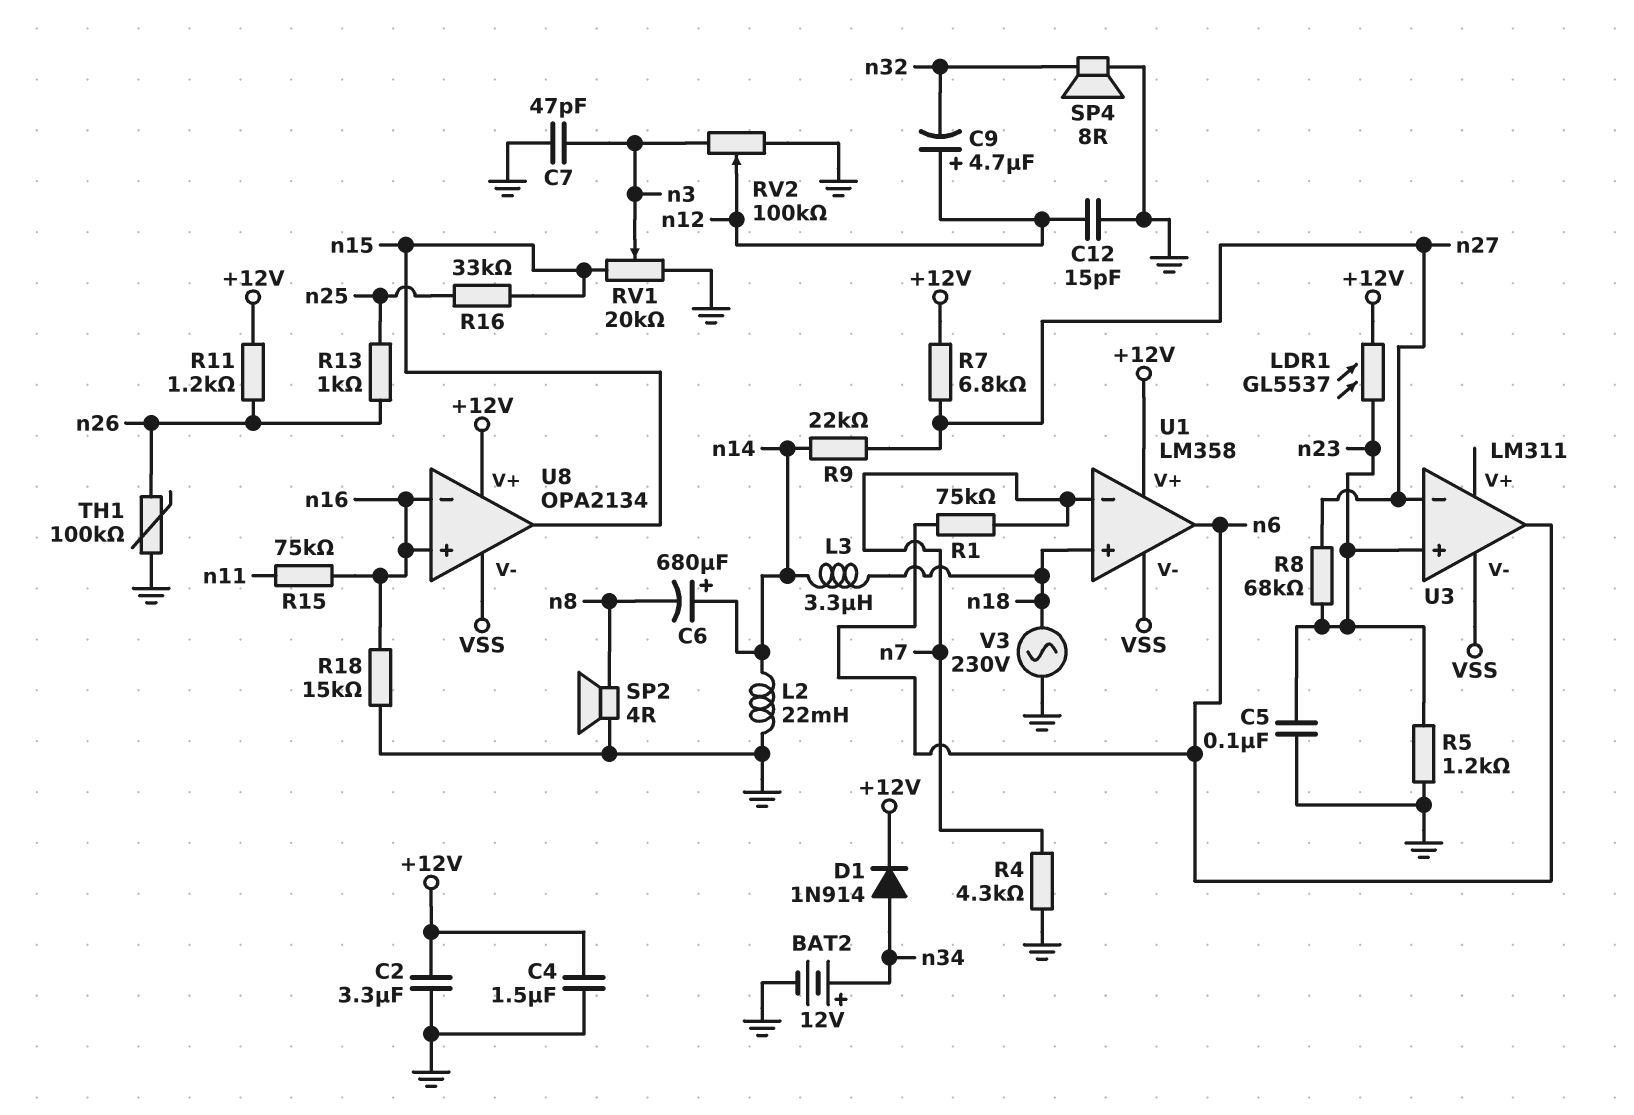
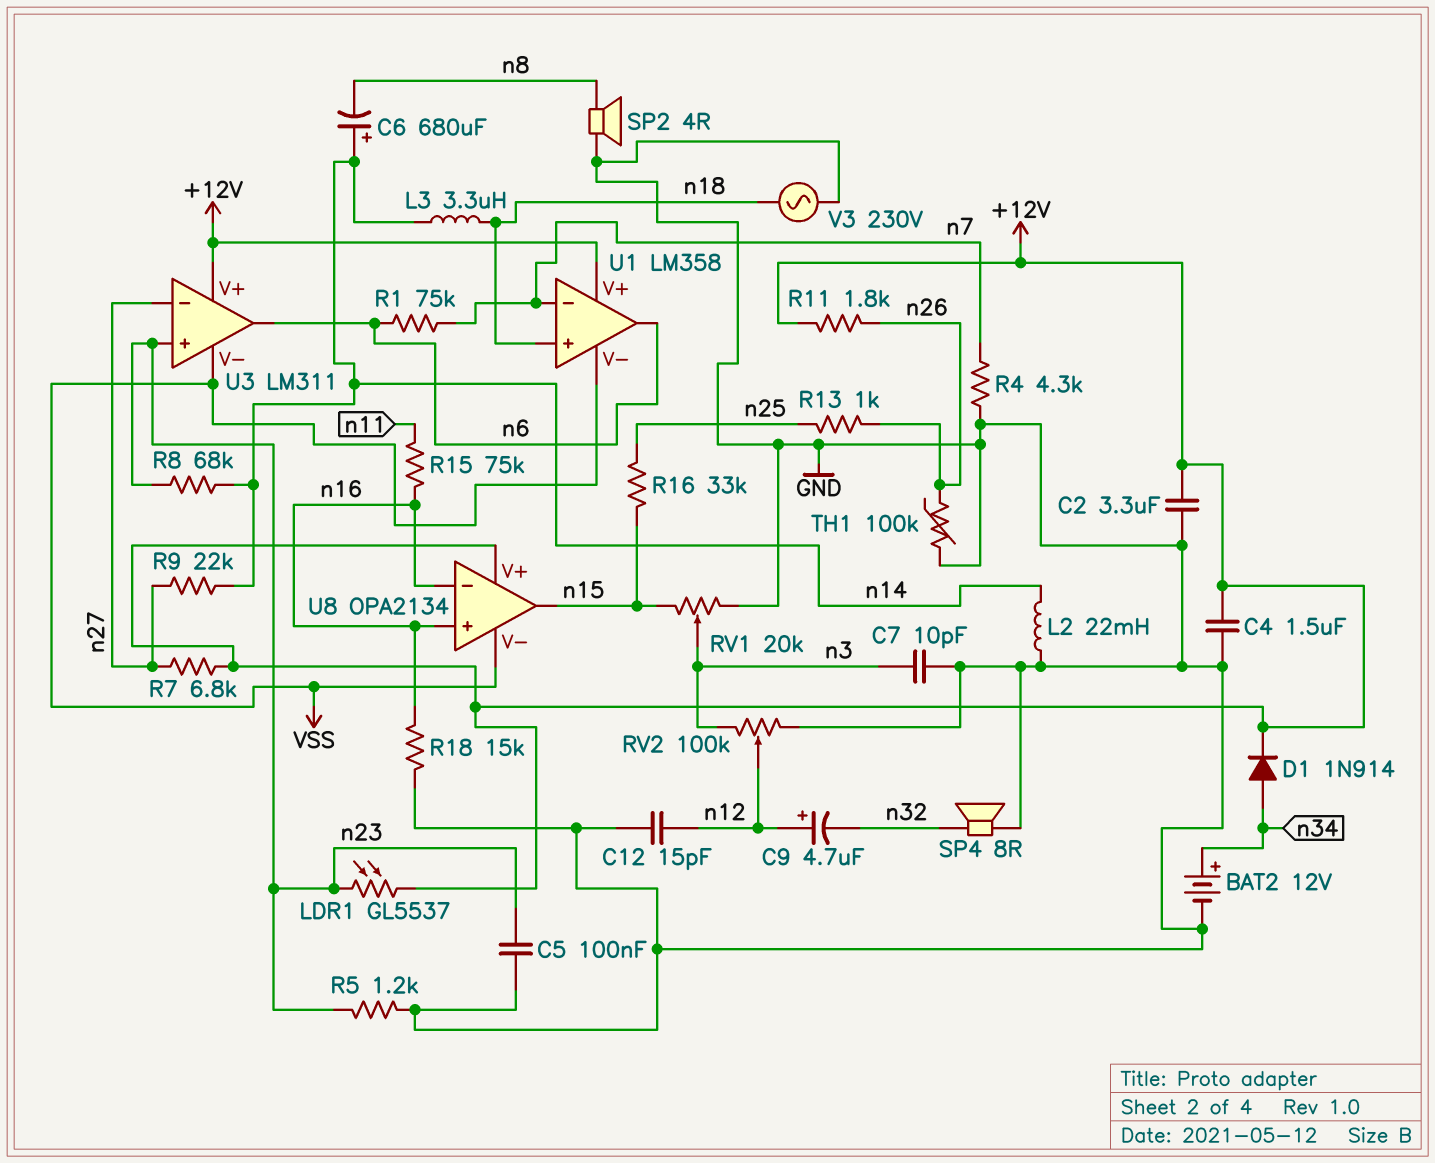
C7: 47pF (GND, n3) -> 10pF (GND, n3)
R8: 68k (n23, n27) -> 68k (n14, n23)
R11: 1.2k (+12V, n26) -> 1.8k (+12V, n26)
U3 pin V+: none -> +12V

